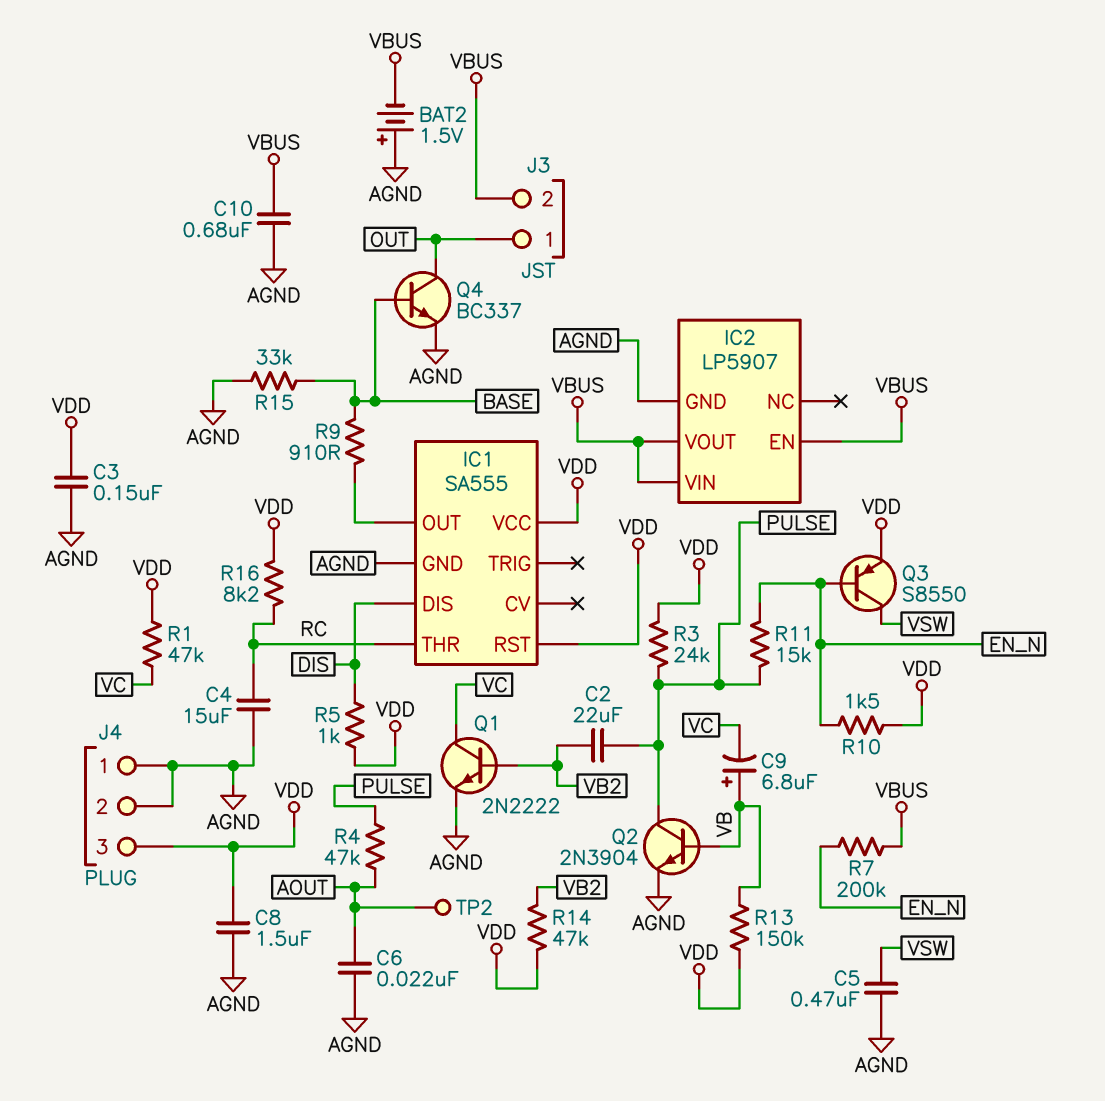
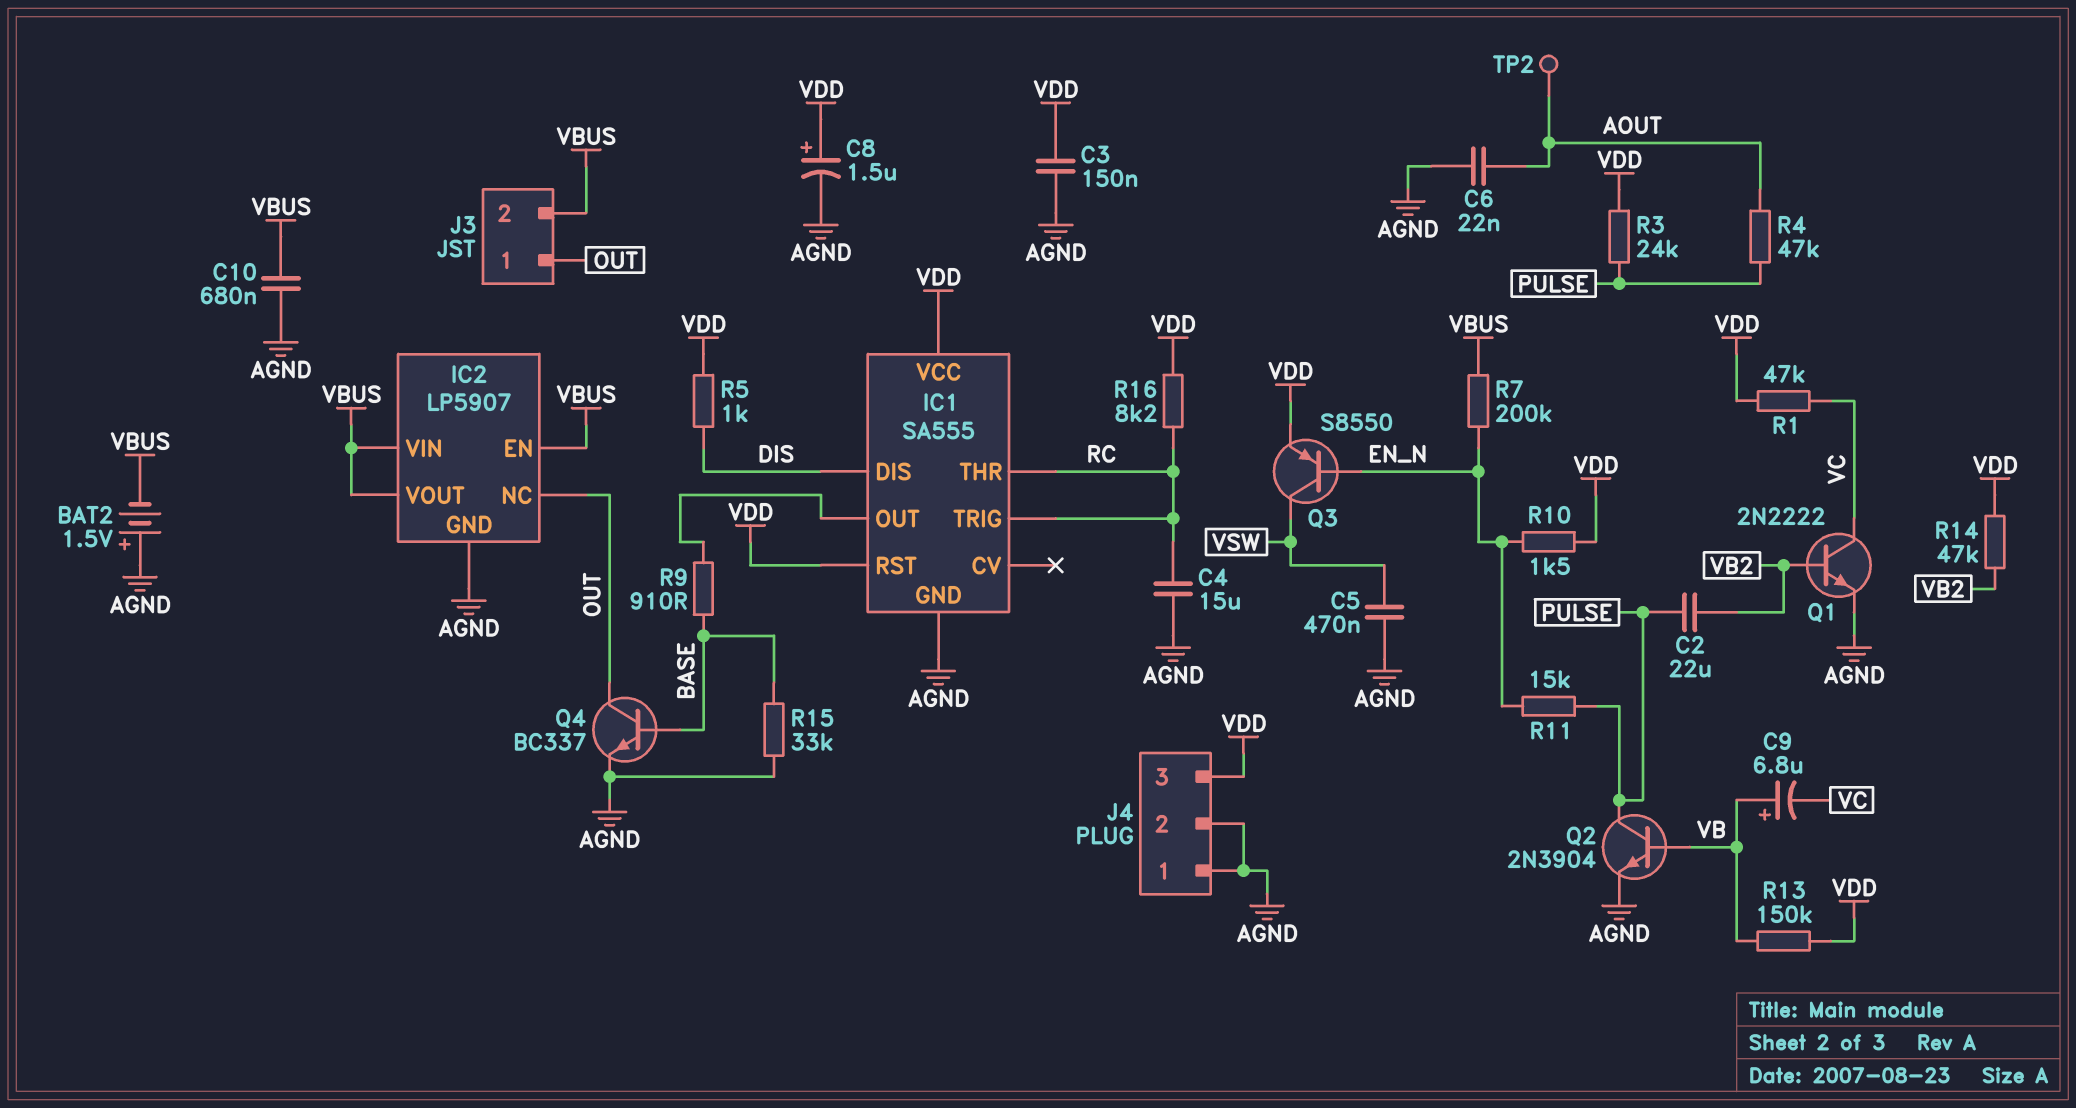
C8: 1.5uF (AGND, VDD) -> 1.5uF (plus VDD, minus AGND)
IC1 pin TRIG: none -> RC
IC2 pin NC: none -> OUT

